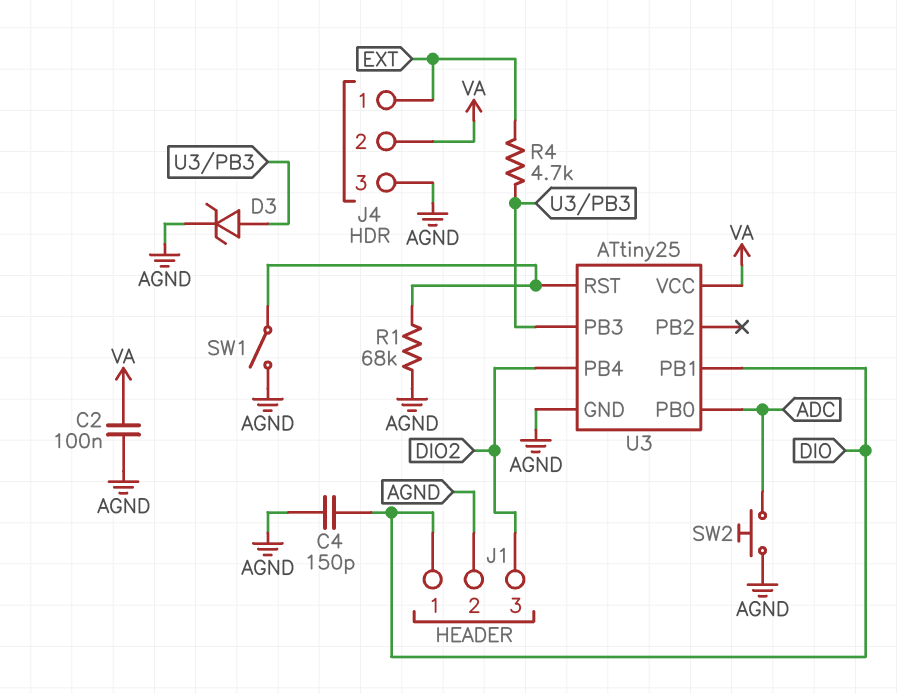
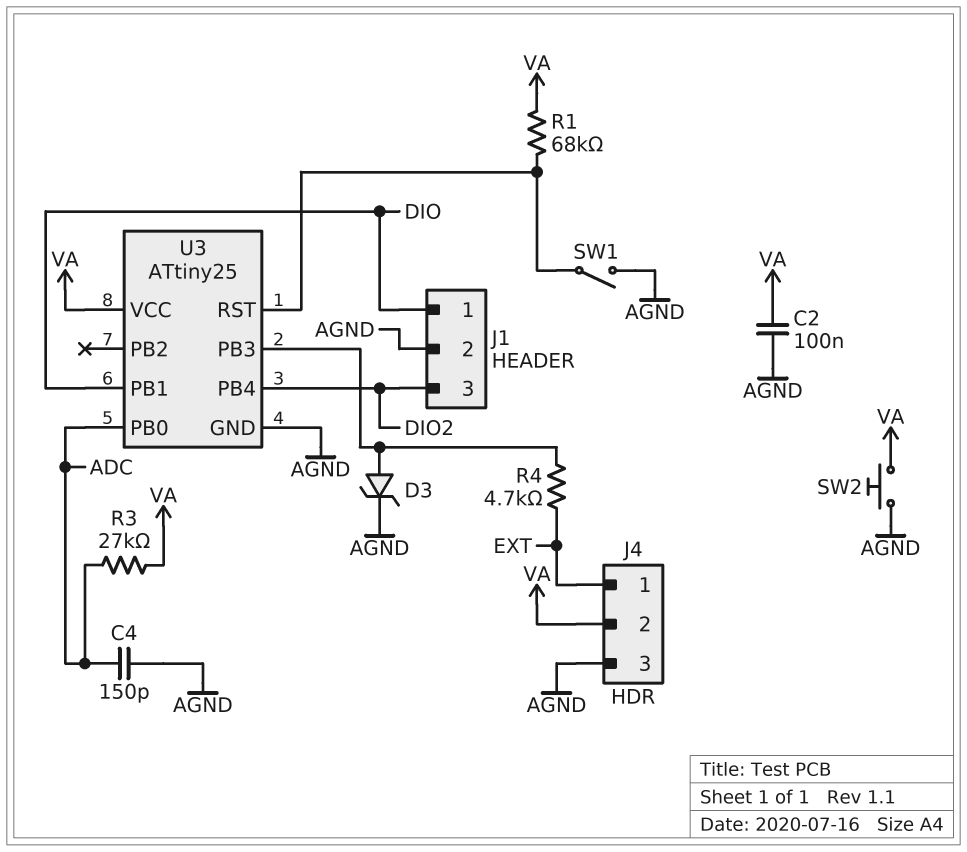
C4: 150pF (AGND, DIO) -> 150pF (ADC, AGND)
R1: 68k (AGND, U3/RST) -> 68k (U3/RST, VA)
R3: none -> 27k (ADC, VA)
SW2: button (ADC, AGND) -> button (AGND, VA)

